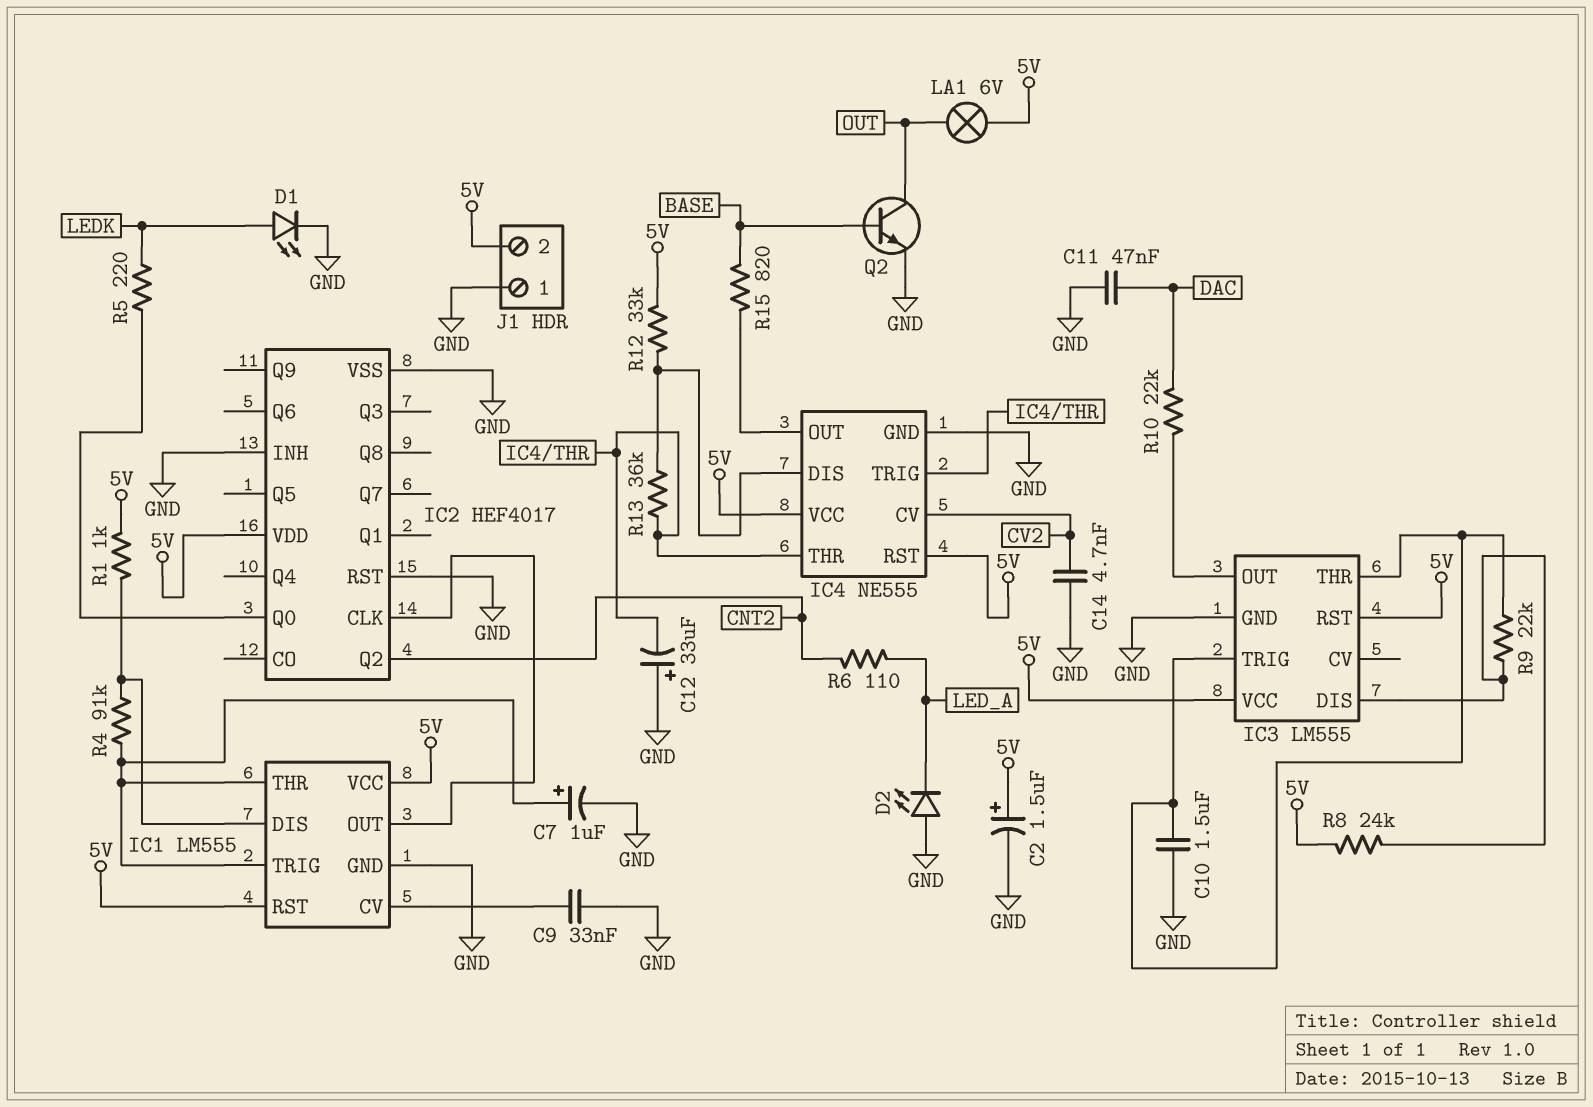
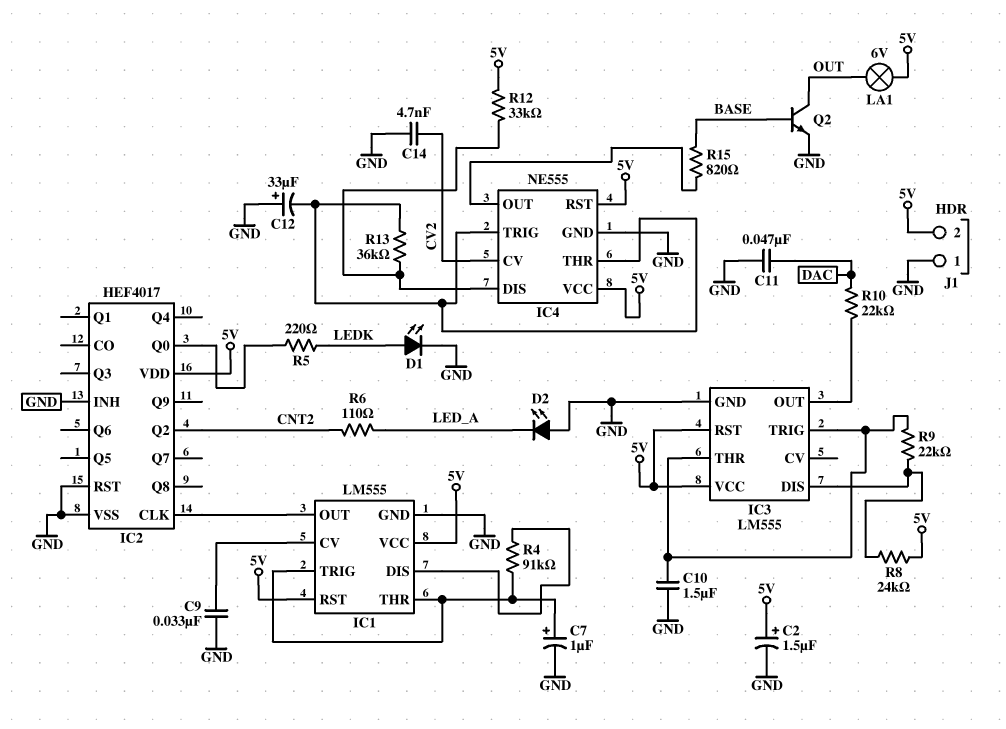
R1: 1k (5V, IC1/DIS) -> none

